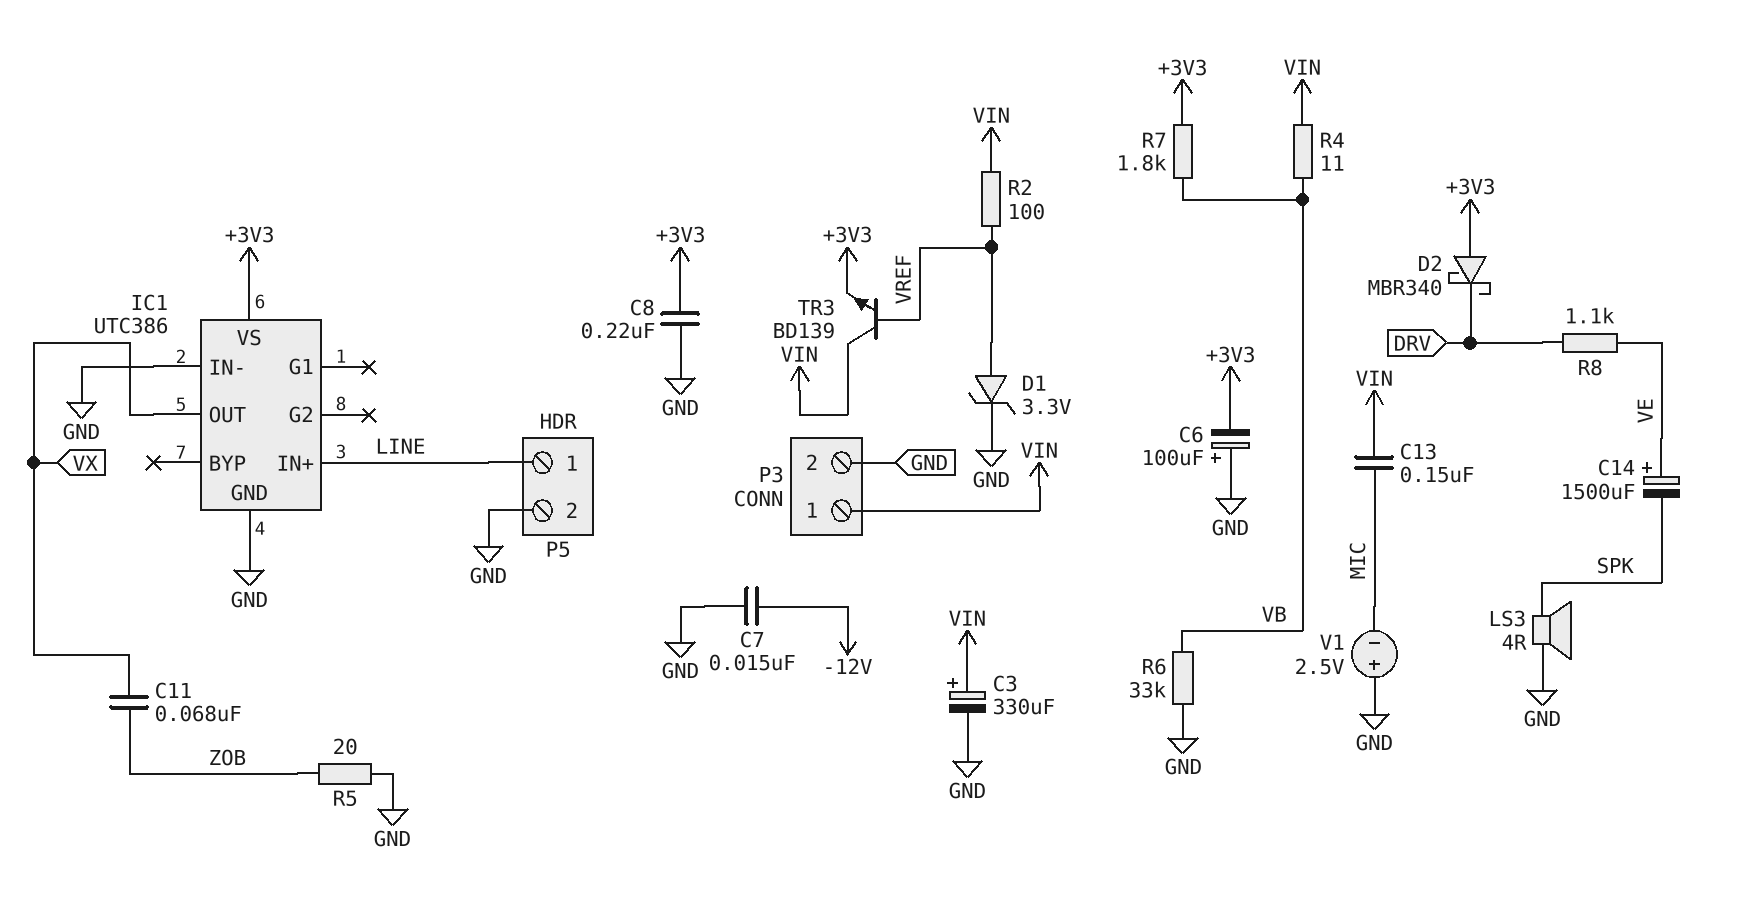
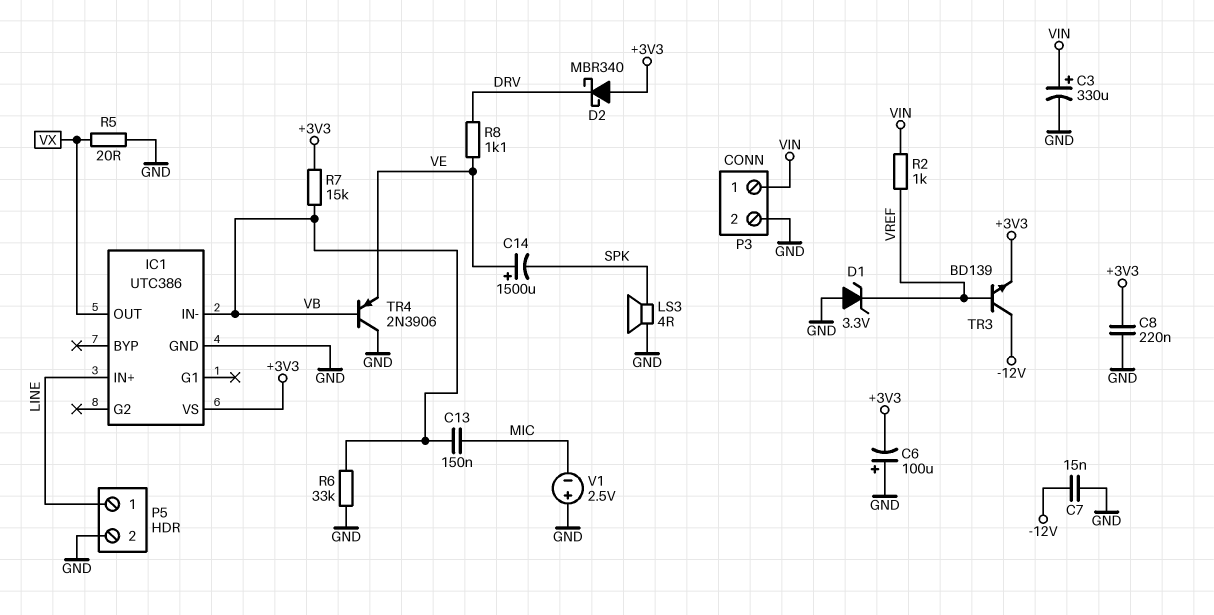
C11: 68nF (VX, ZOB) -> none
C13: 150nF (MIC, VIN) -> 150nF (MIC, VB)
D1: zener 3.3V (A VREF, K GND) -> zener 3.3V (A GND, K VREF)
IC1 pin IN-: GND -> VB
R2: 100 (VIN, VREF) -> 1k (VIN, VREF)
R4: 11 (VB, VIN) -> none
R5: 20 (GND, ZOB) -> 20 (GND, VX)
R7: 1.8k (+3V3, VB) -> 15k (+3V3, VB)
TR3: NPN BD139 (B VREF, C VIN, E +3V3) -> NPN BD139 (B VREF, C -12V, E +3V3)
TR4: none -> PNP 2N3906 (B VB, C GND, E VE)

